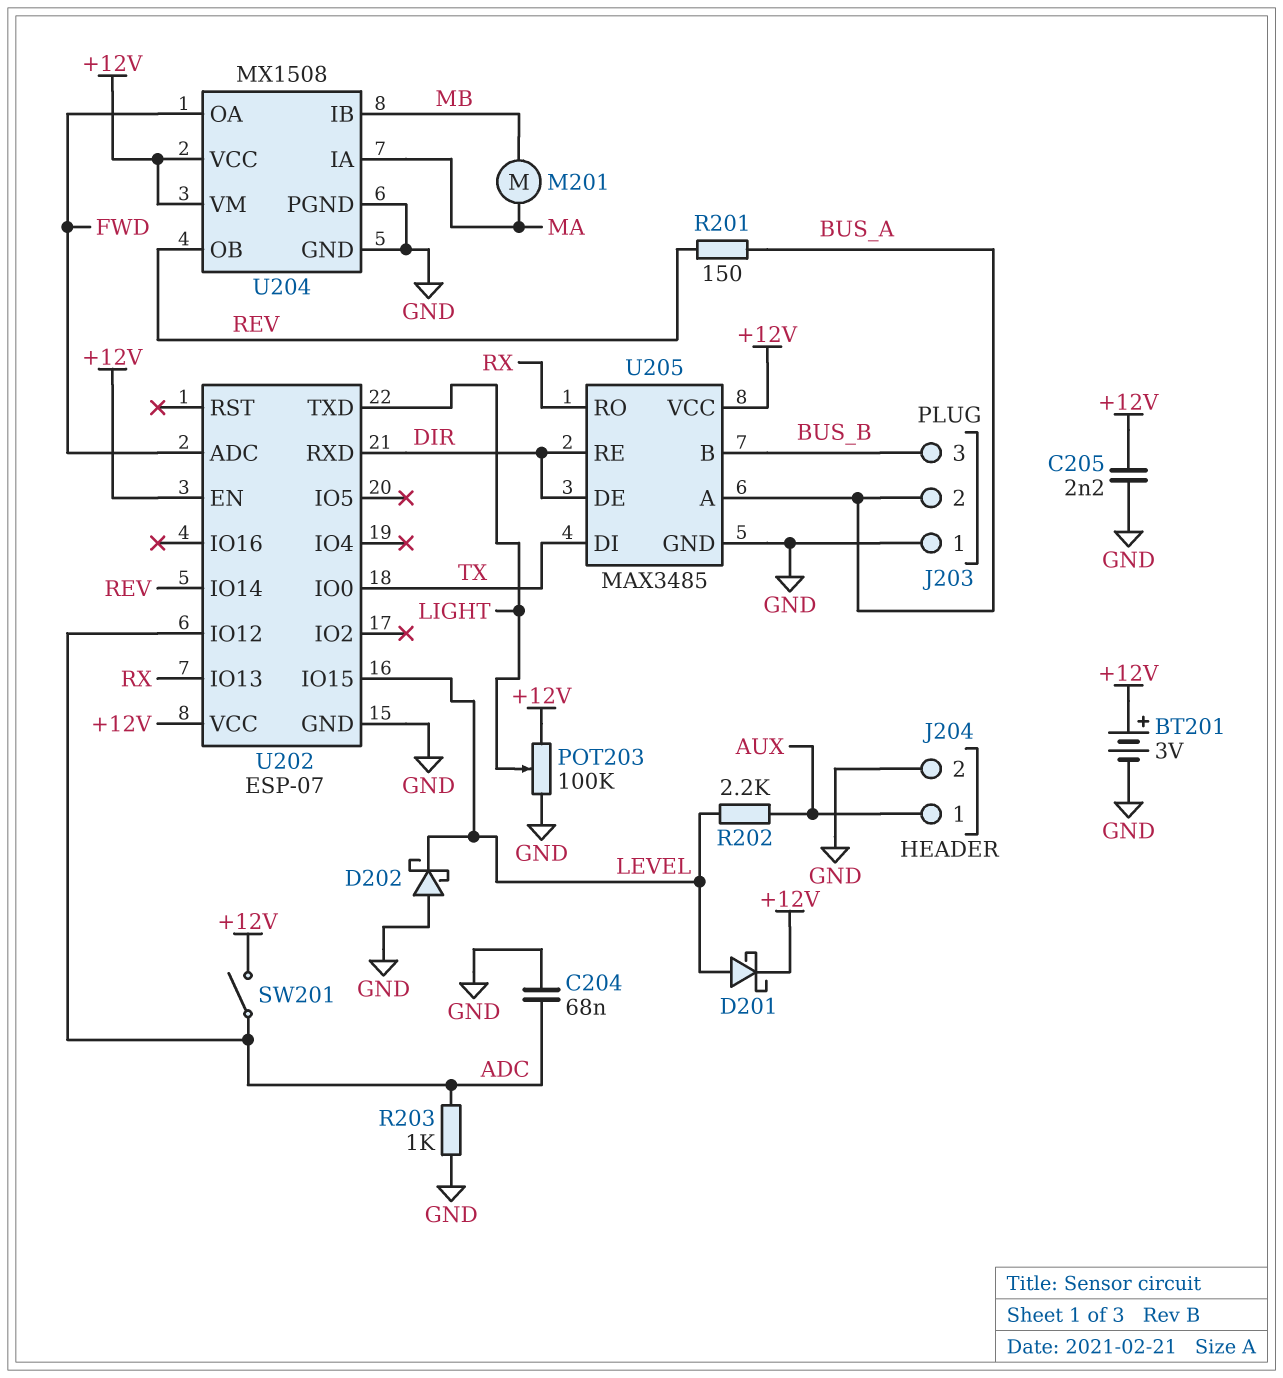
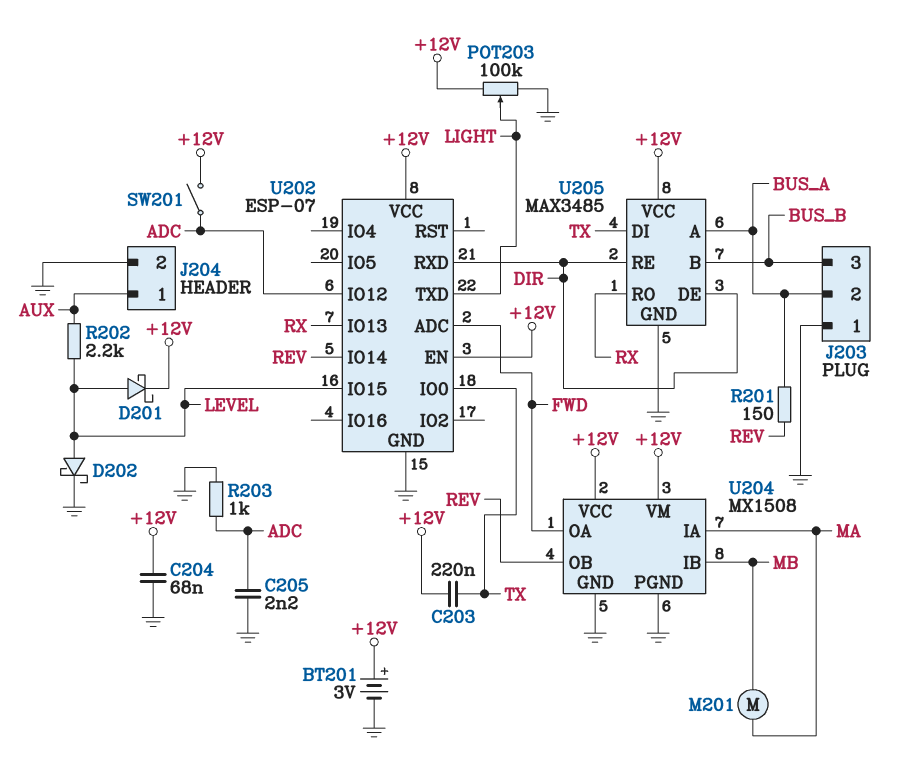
C203: none -> 220nF (+12V, TX)
C204: 68nF (ADC, GND) -> 68nF (+12V, GND)
C205: 2.2nF (+12V, GND) -> 2.2nF (ADC, GND)
D202: schottky (A GND, K LEVEL) -> schottky (A LEVEL, K GND)

